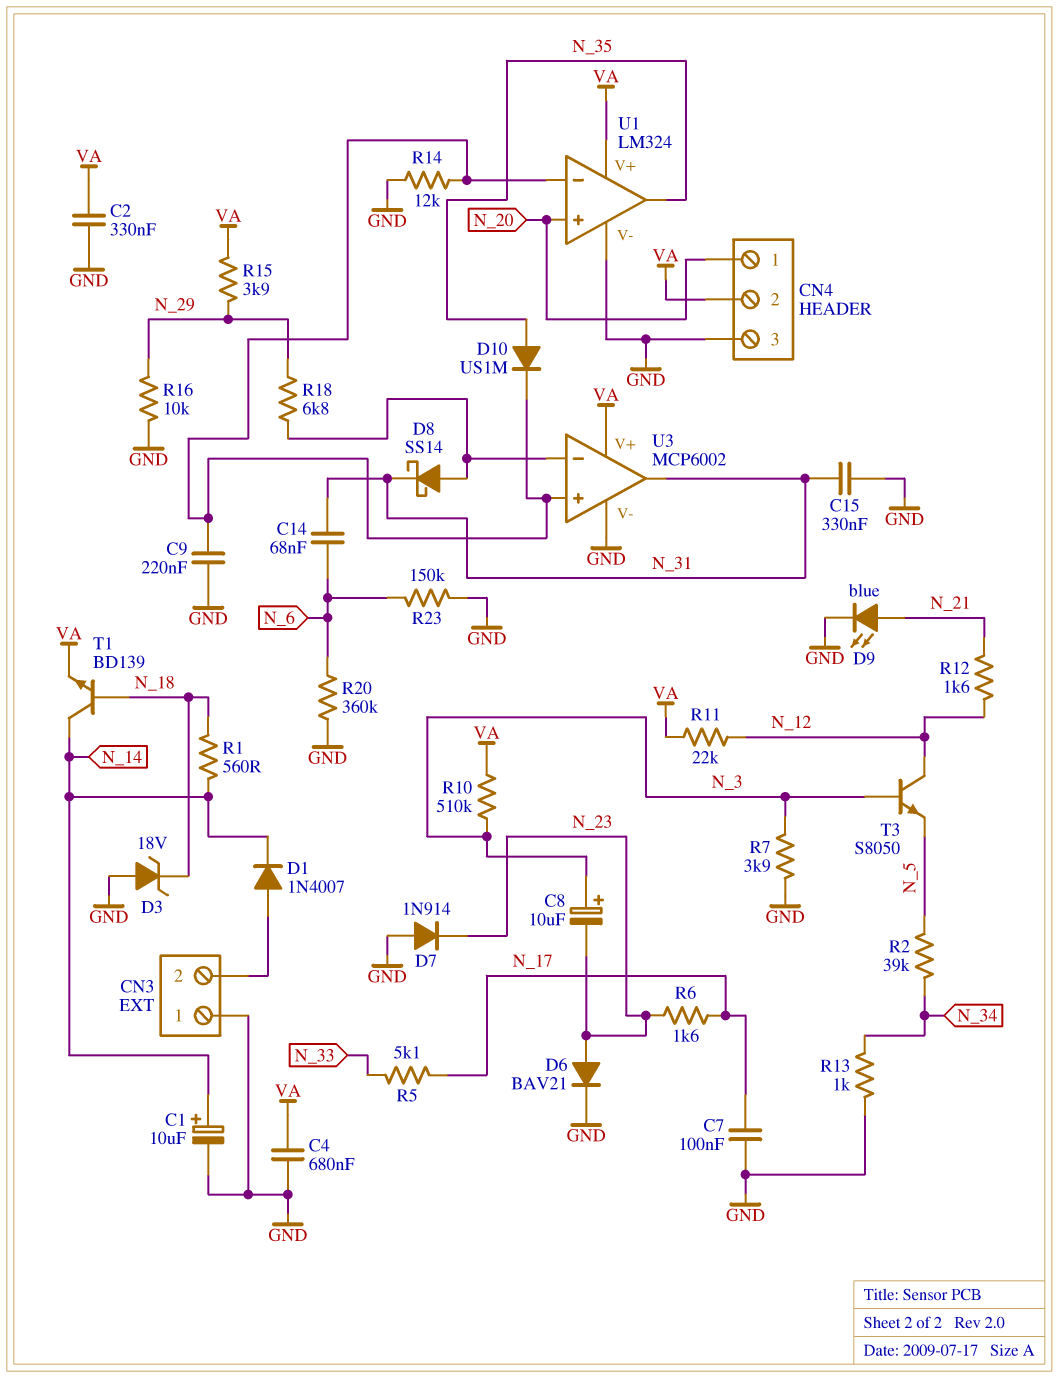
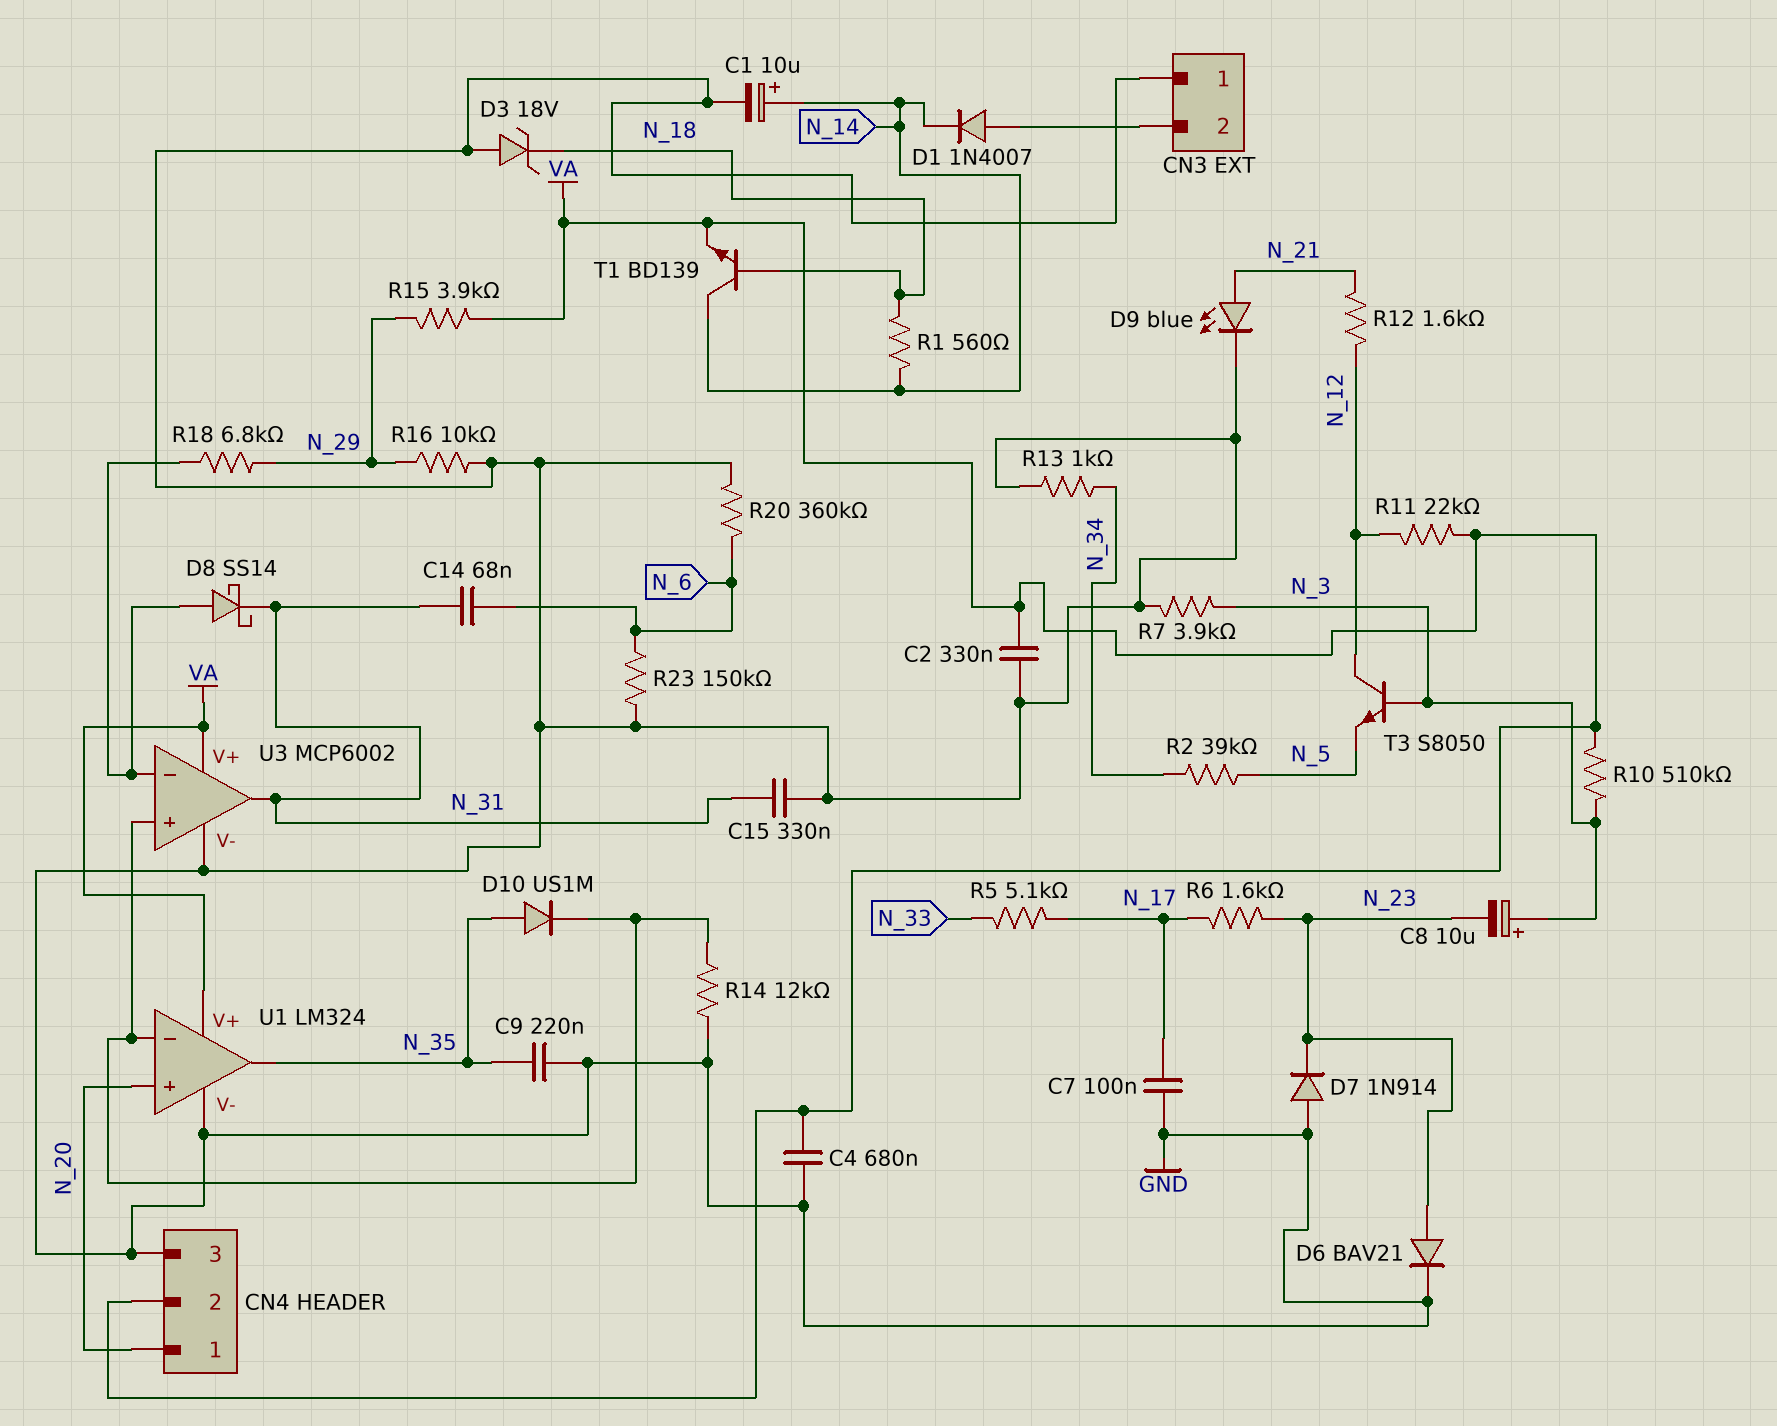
C9: 220nF (GND, U1/in-) -> 220nF (GND, N_35)

